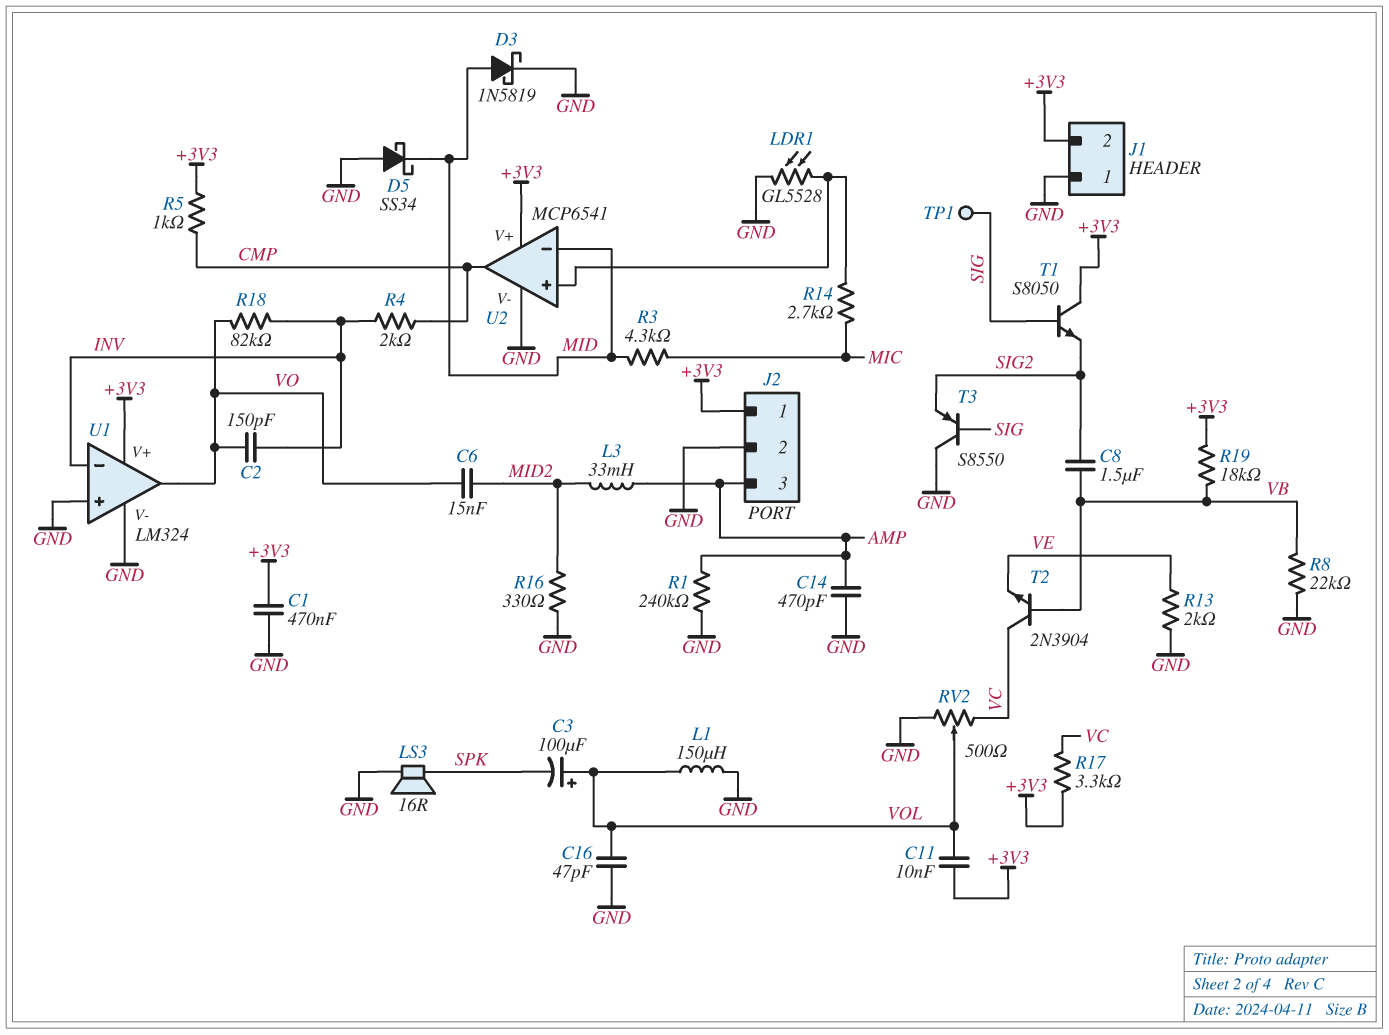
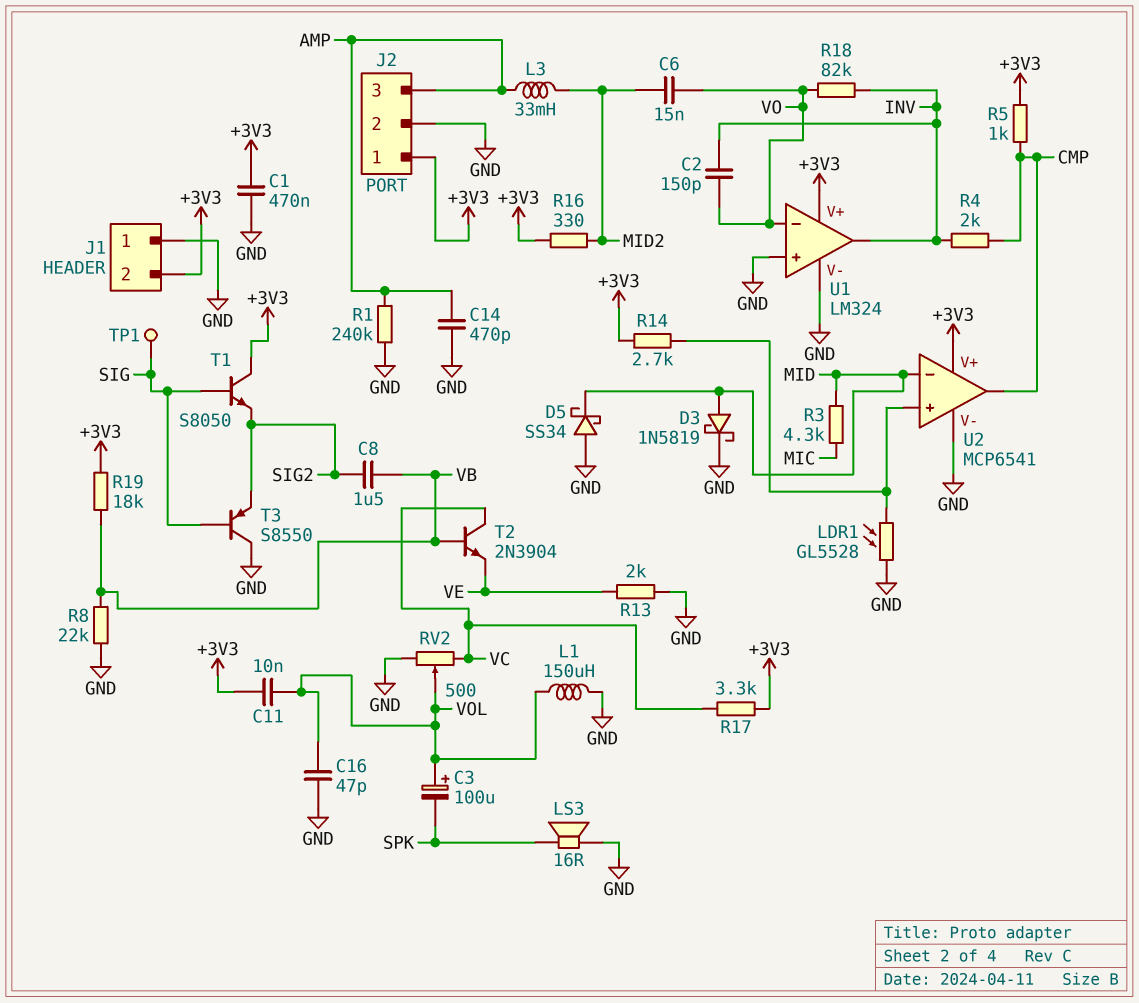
R14: 2.7k (MIC, U2/in+) -> 2.7k (+3V3, U2/in+)
R16: 330 (GND, MID2) -> 330 (+3V3, MID2)
U1 pin in-: INV -> VO
U1 pin out: VO -> INV

